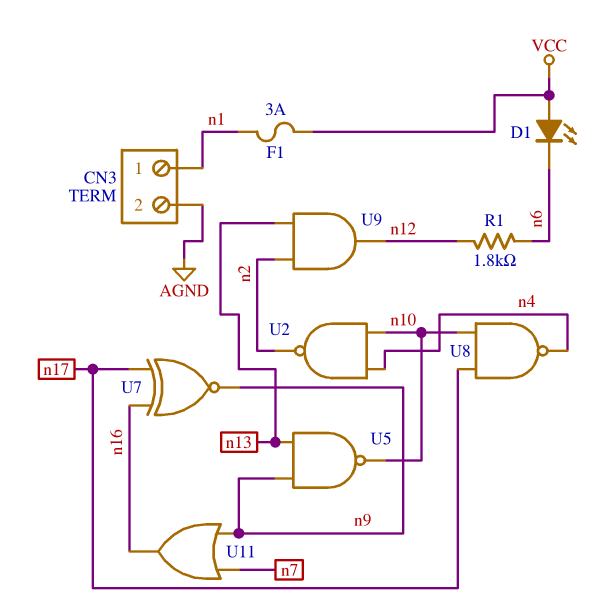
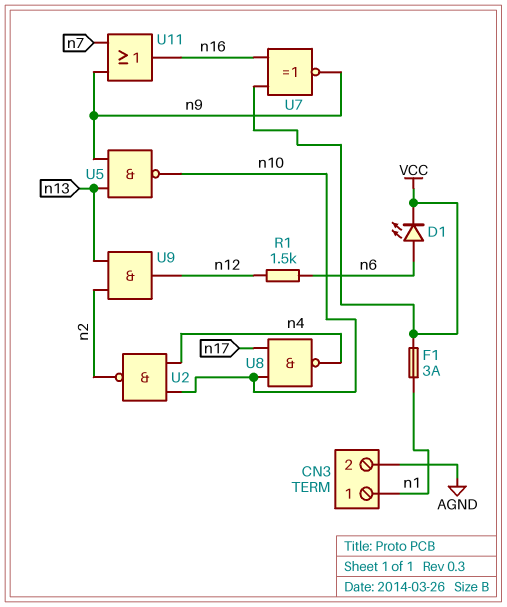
D1: LED (A VCC, K n6) -> LED (A n6, K VCC)
R1: 1.8k (n6, n12) -> 1.5k (n6, n12)
U7: XNOR (in n16, in n17, out n9) -> XNOR (in VCC, in n16, out n9)

